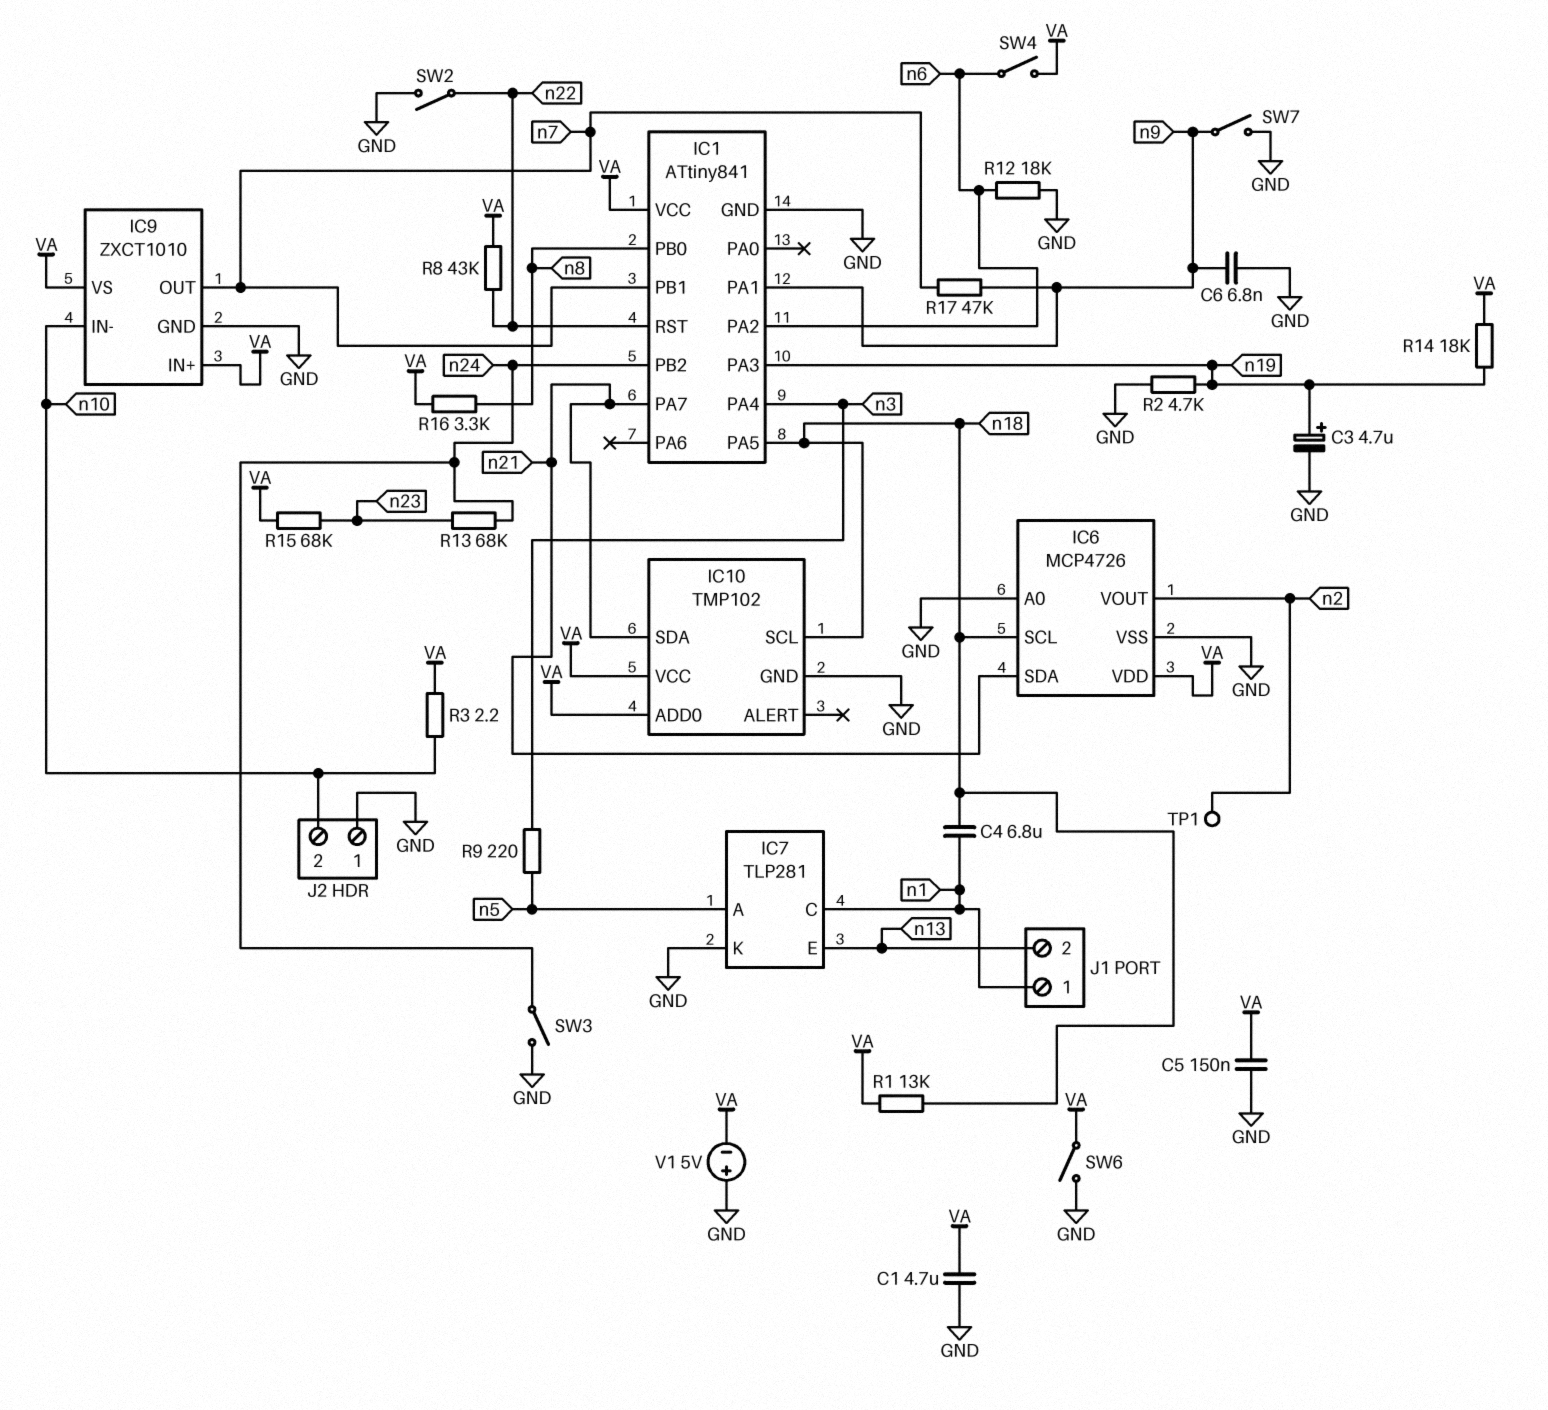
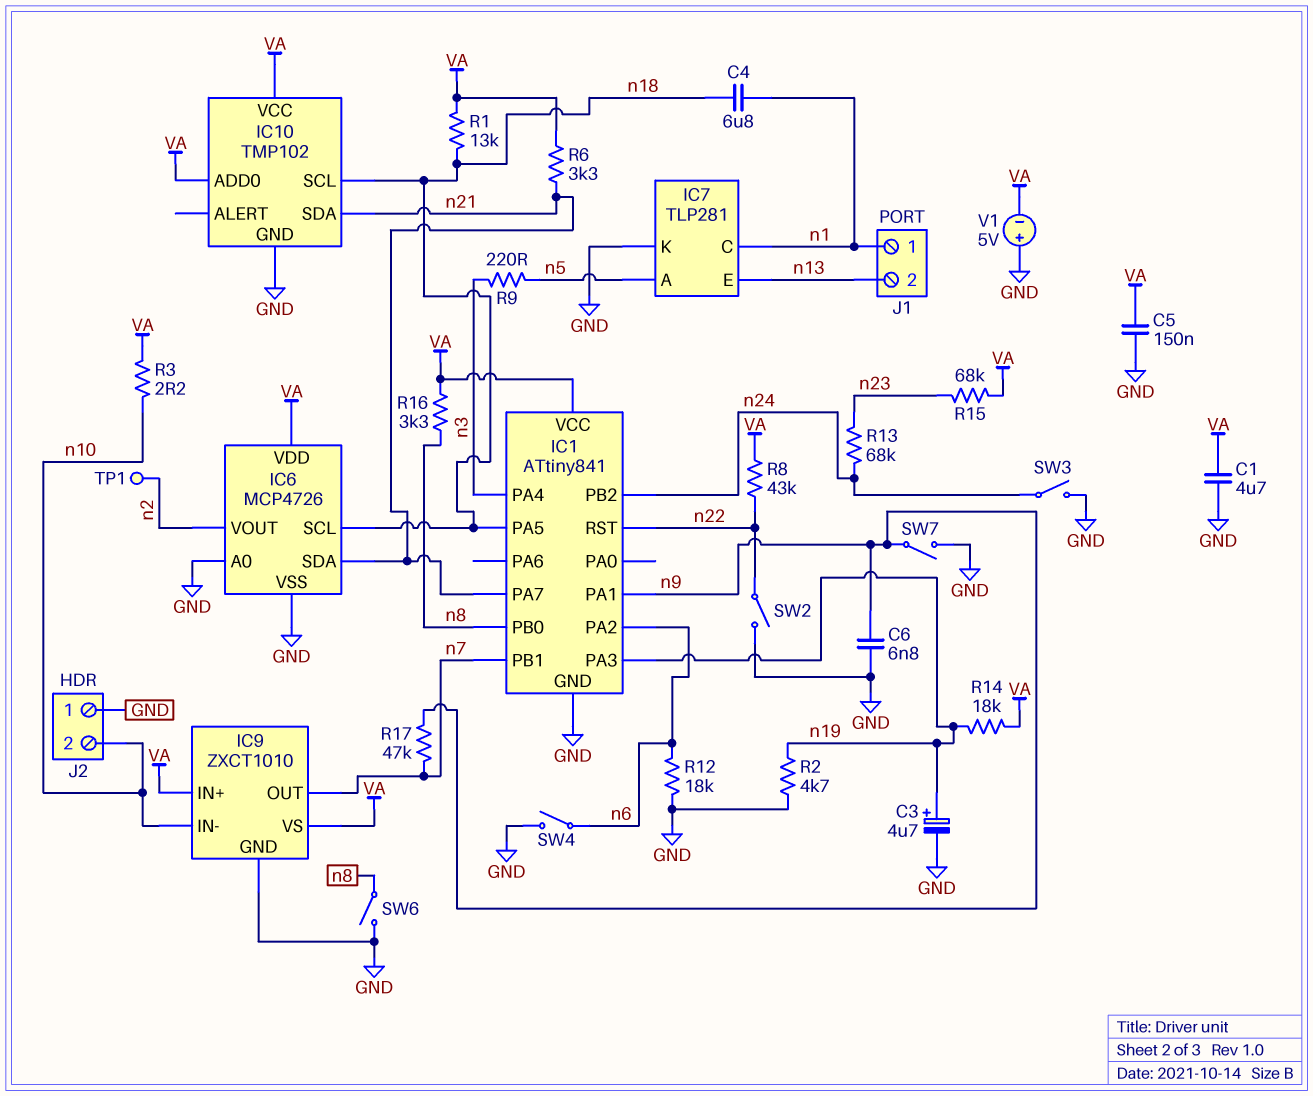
R6: none -> 3.3k (VA, n21)
SW4: switch (VA, n6) -> switch (GND, n6)
SW6: switch (GND, VA) -> switch (GND, n8)

